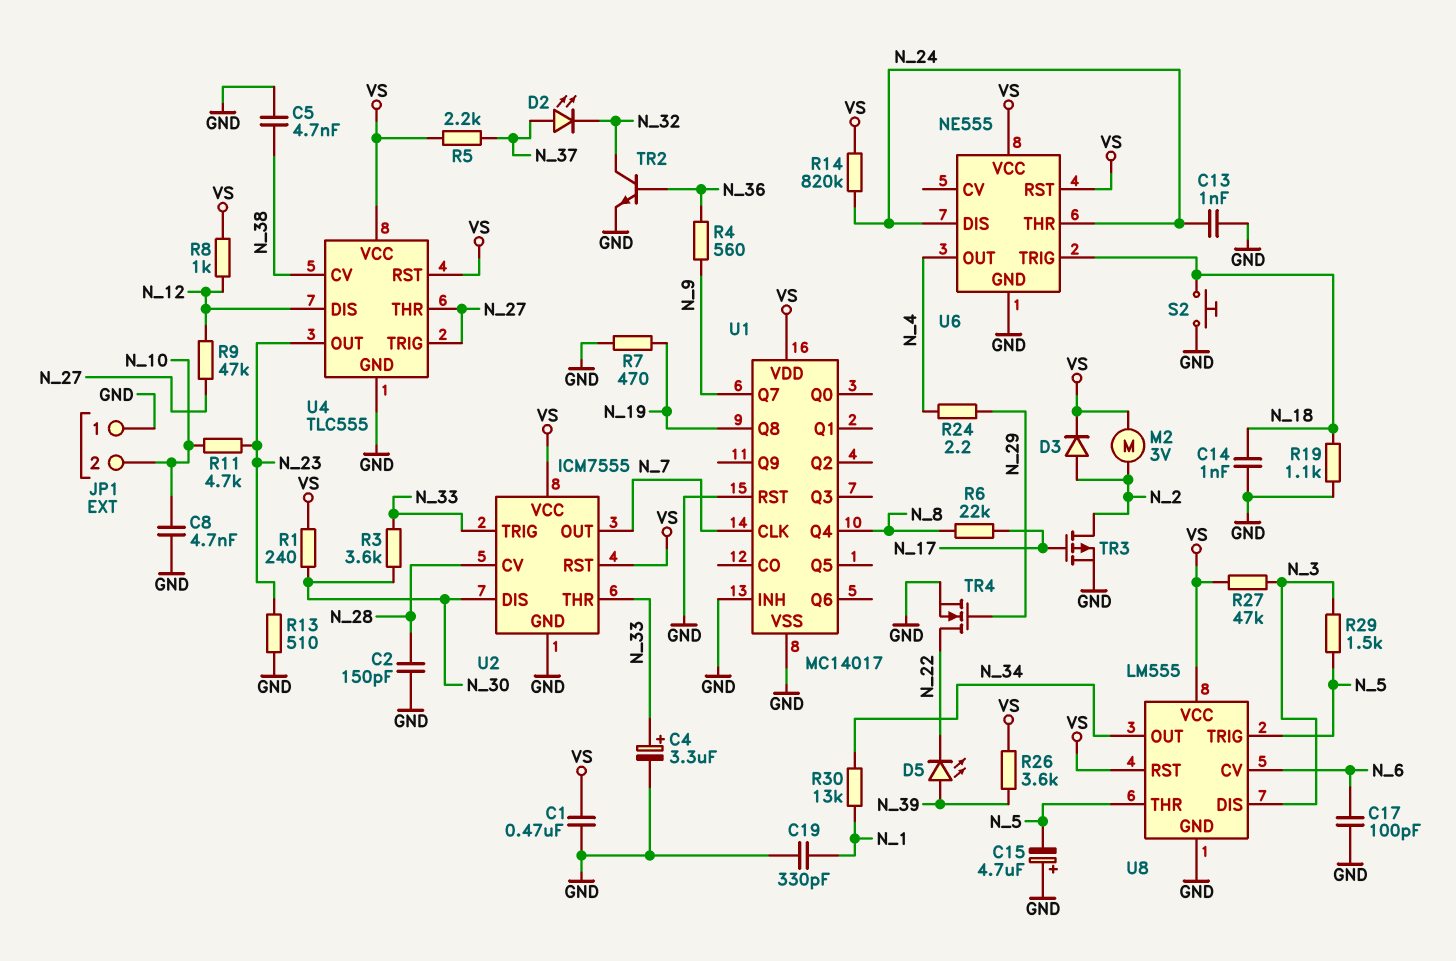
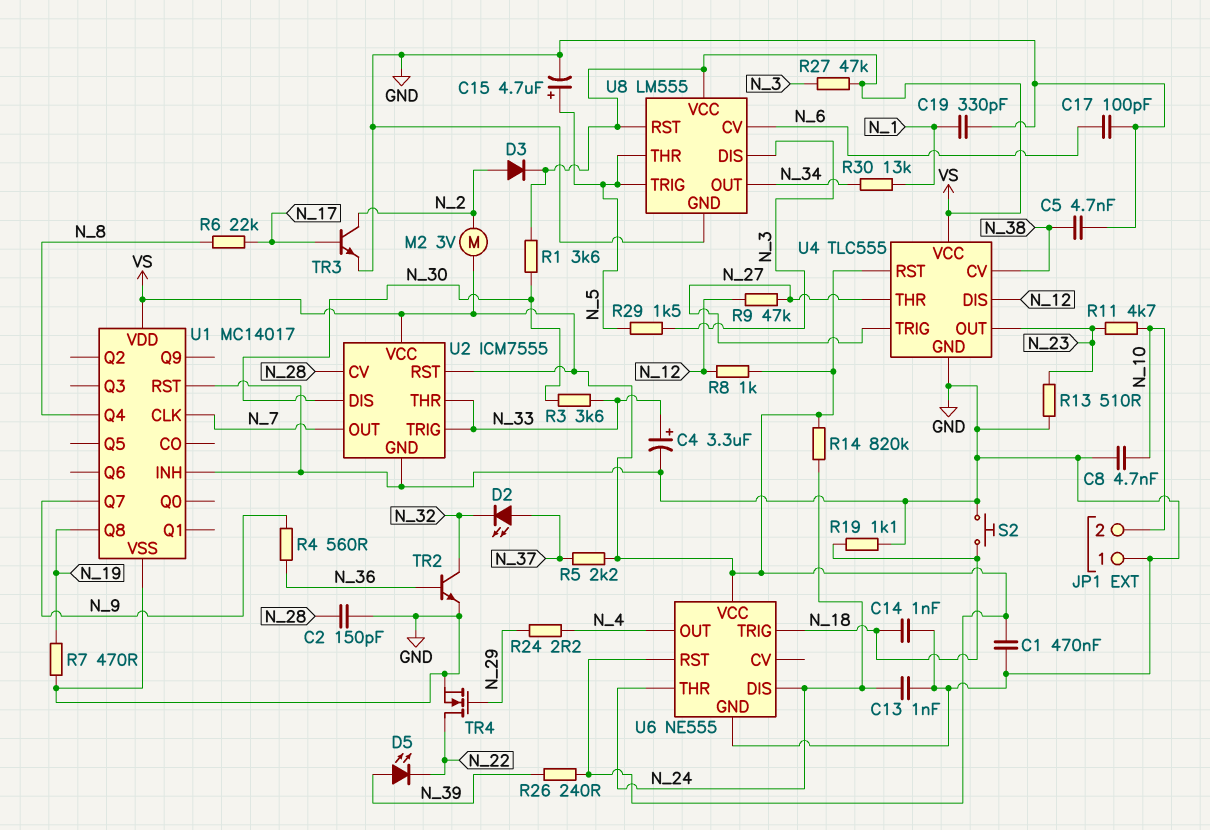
C15: 4.7uF (plus GND, minus N_5) -> 4.7uF (plus N_5, minus GND)
R1: 240 (N_30, VS) -> 3.6k (N_30, VS)
R26: 3.6k (N_39, VS) -> 240 (N_39, VS)
TR3: PMOS (G N_17, D N_2, S GND) -> NPN (B N_17, C N_2, E GND)

